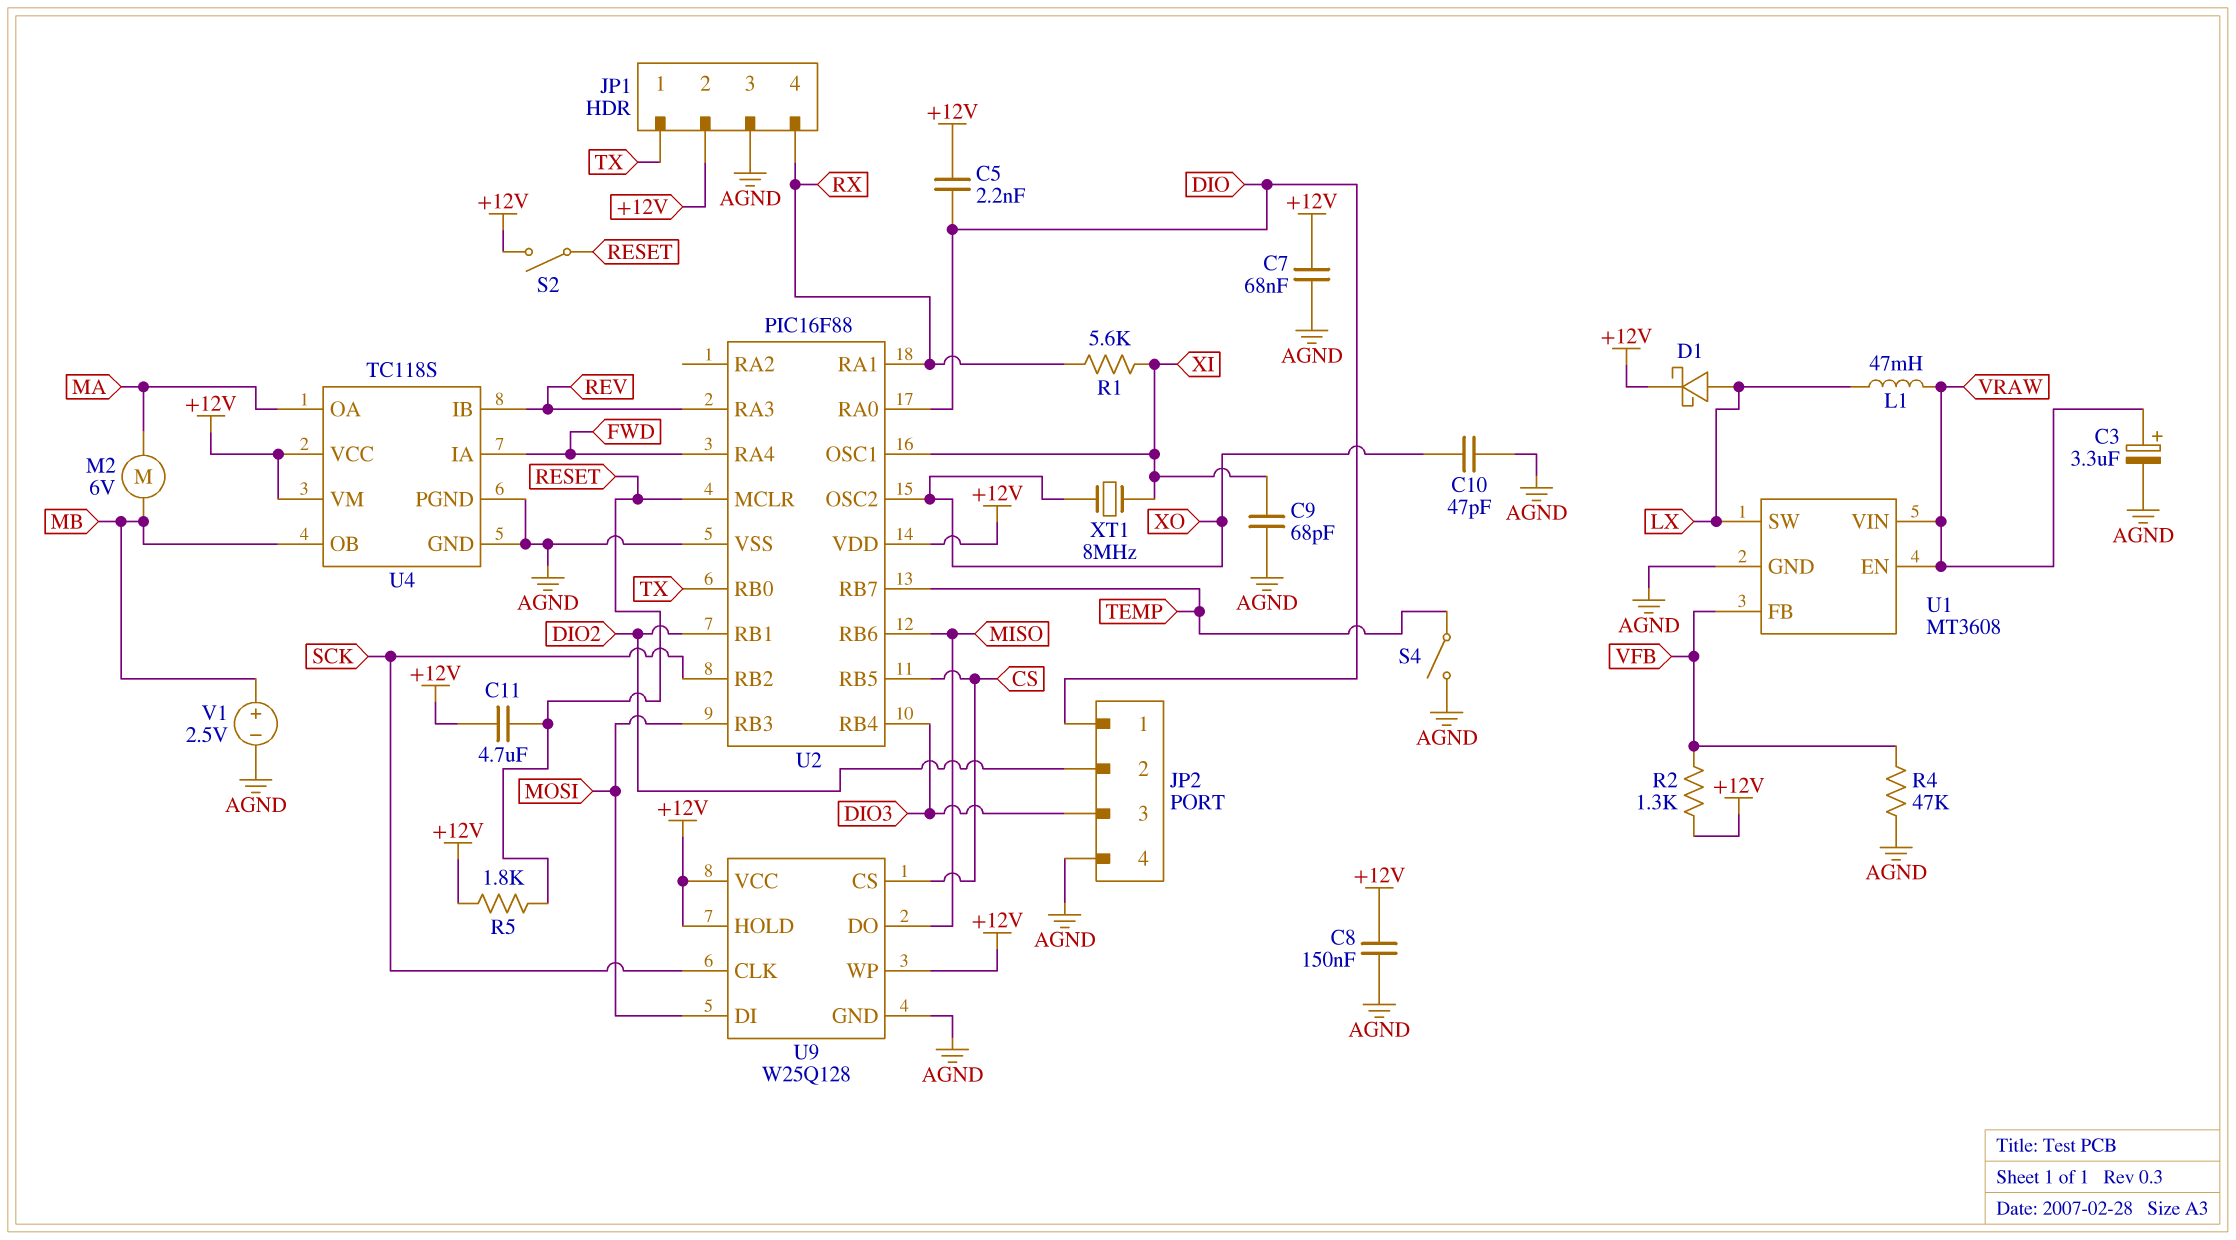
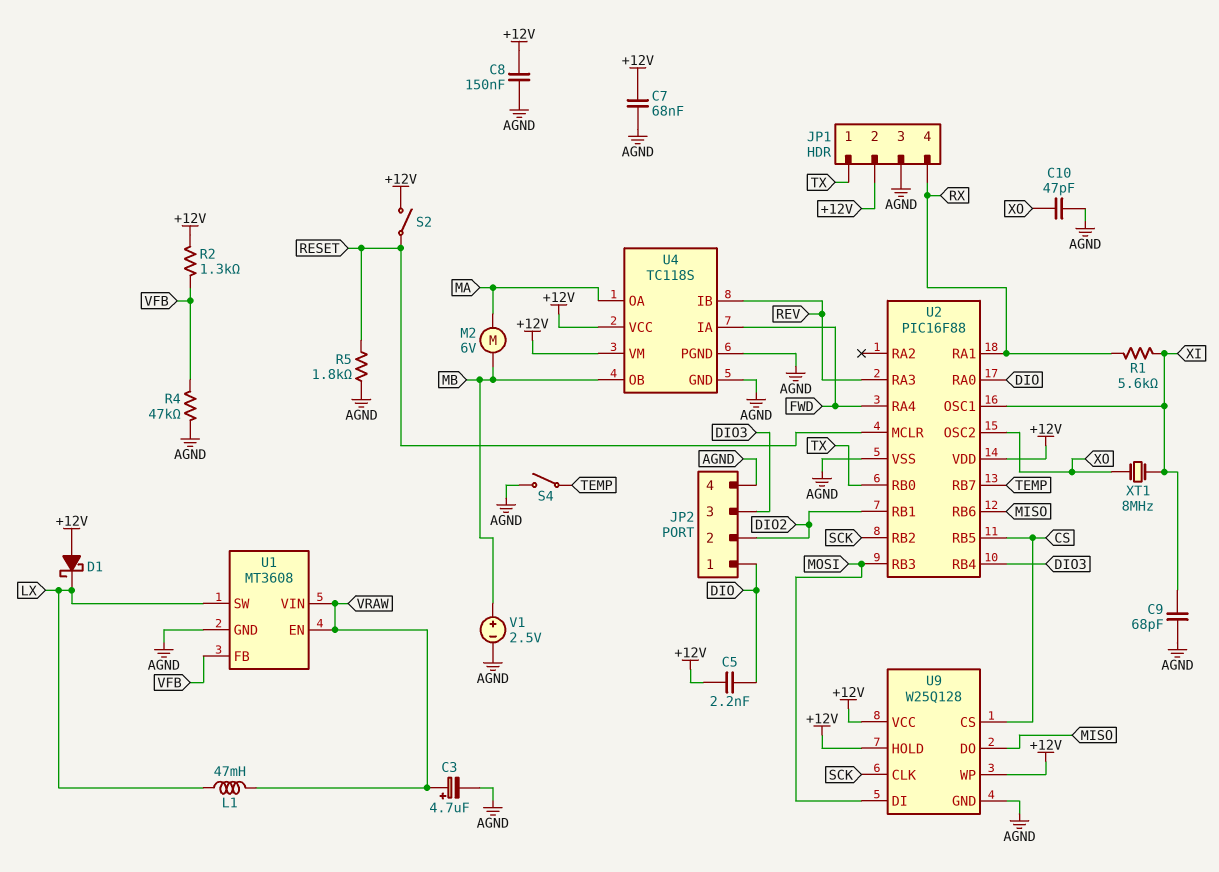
C3: 3.3uF (plus VRAW, minus AGND) -> 4.7uF (plus VRAW, minus AGND)
C11: 4.7uF (+12V, RESET) -> none
D1: schottky (A LX, K +12V) -> schottky (A +12V, K LX)
R5: 1.8k (+12V, RESET) -> 1.8k (AGND, RESET)

